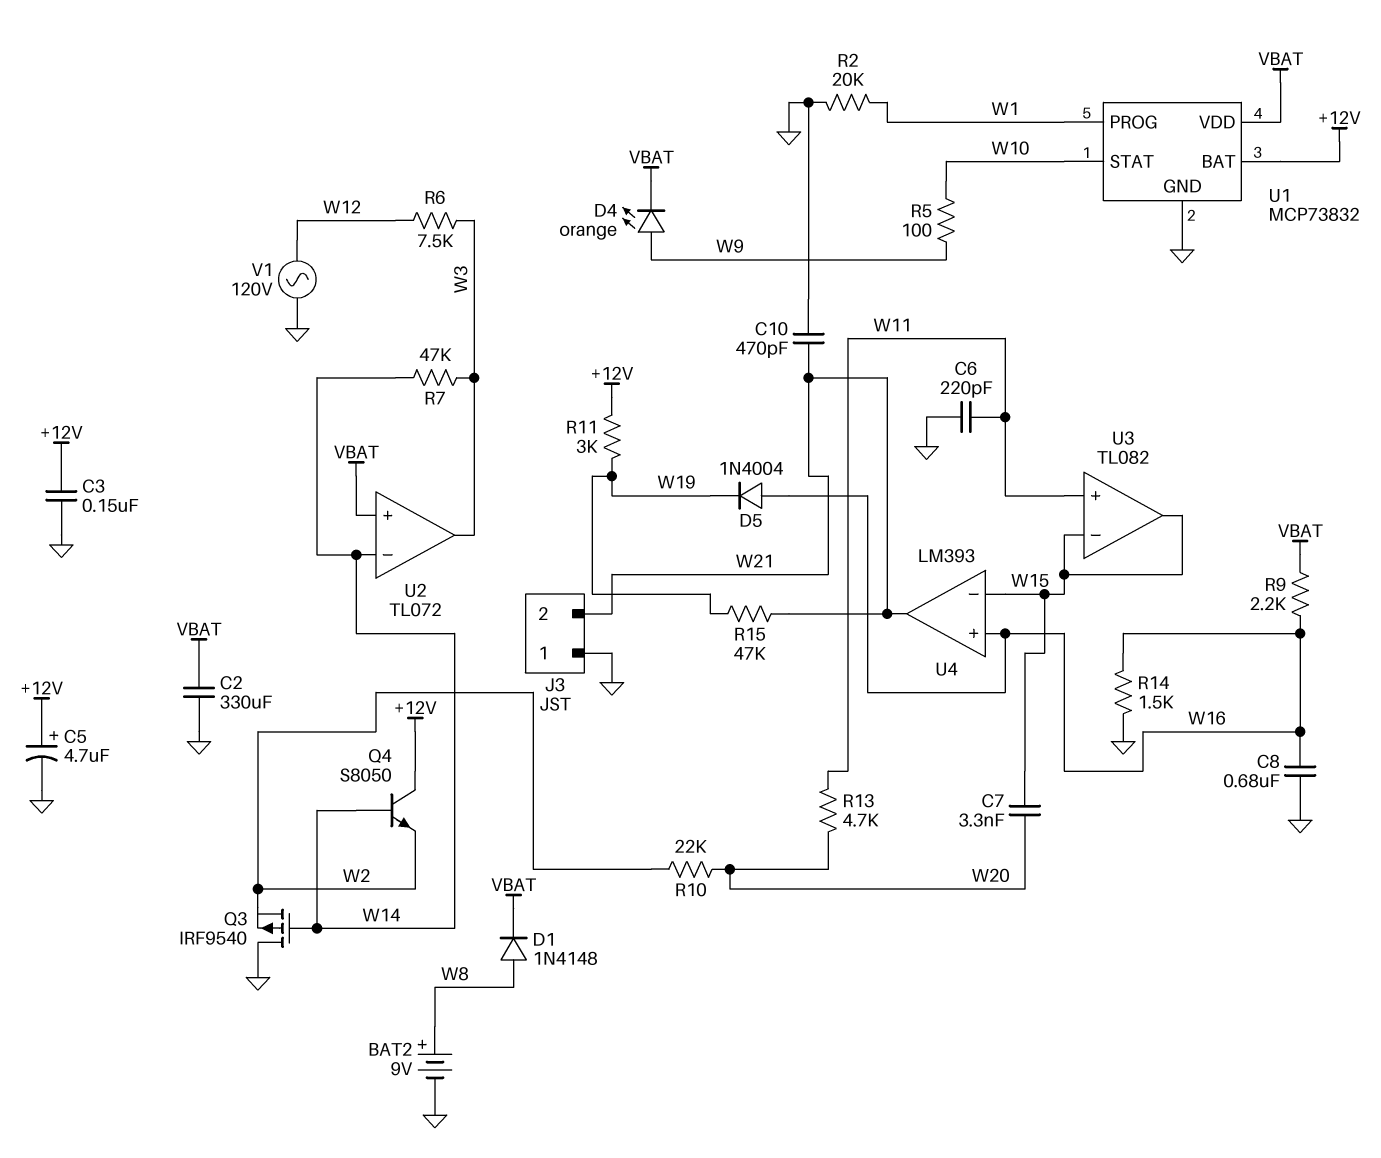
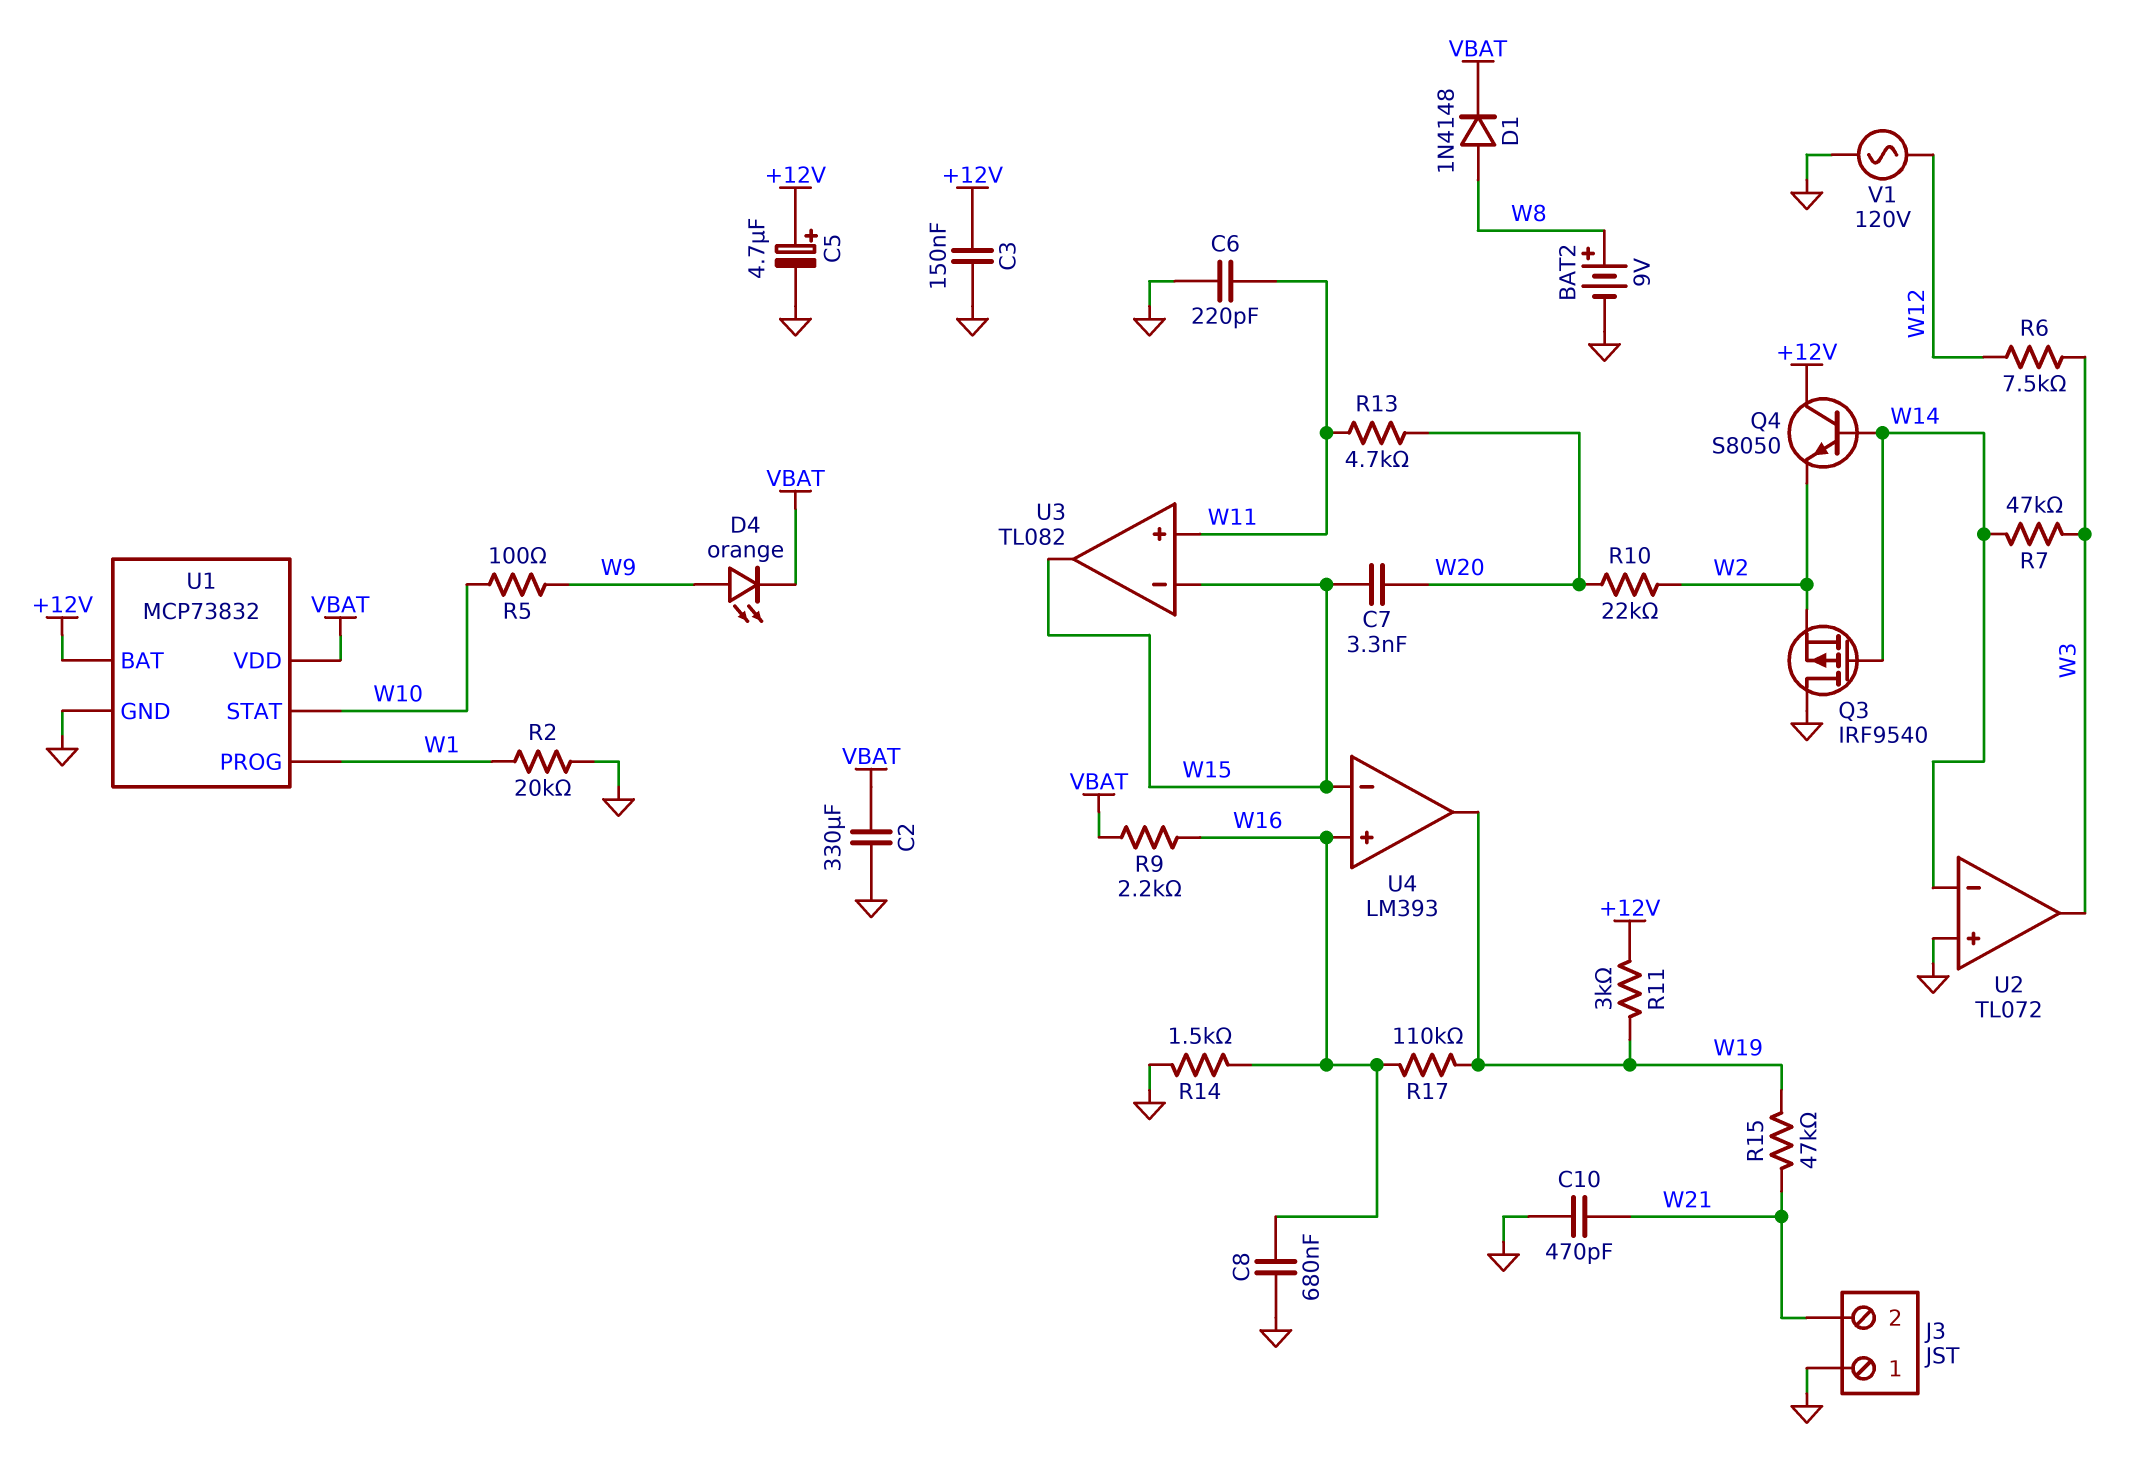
D5: diode 1N4004 (A W16, K W19) -> none
R17: none -> 110k (W16, W19)
U2 pin in+: VBAT -> GND
U4 pin out: W21 -> W19

